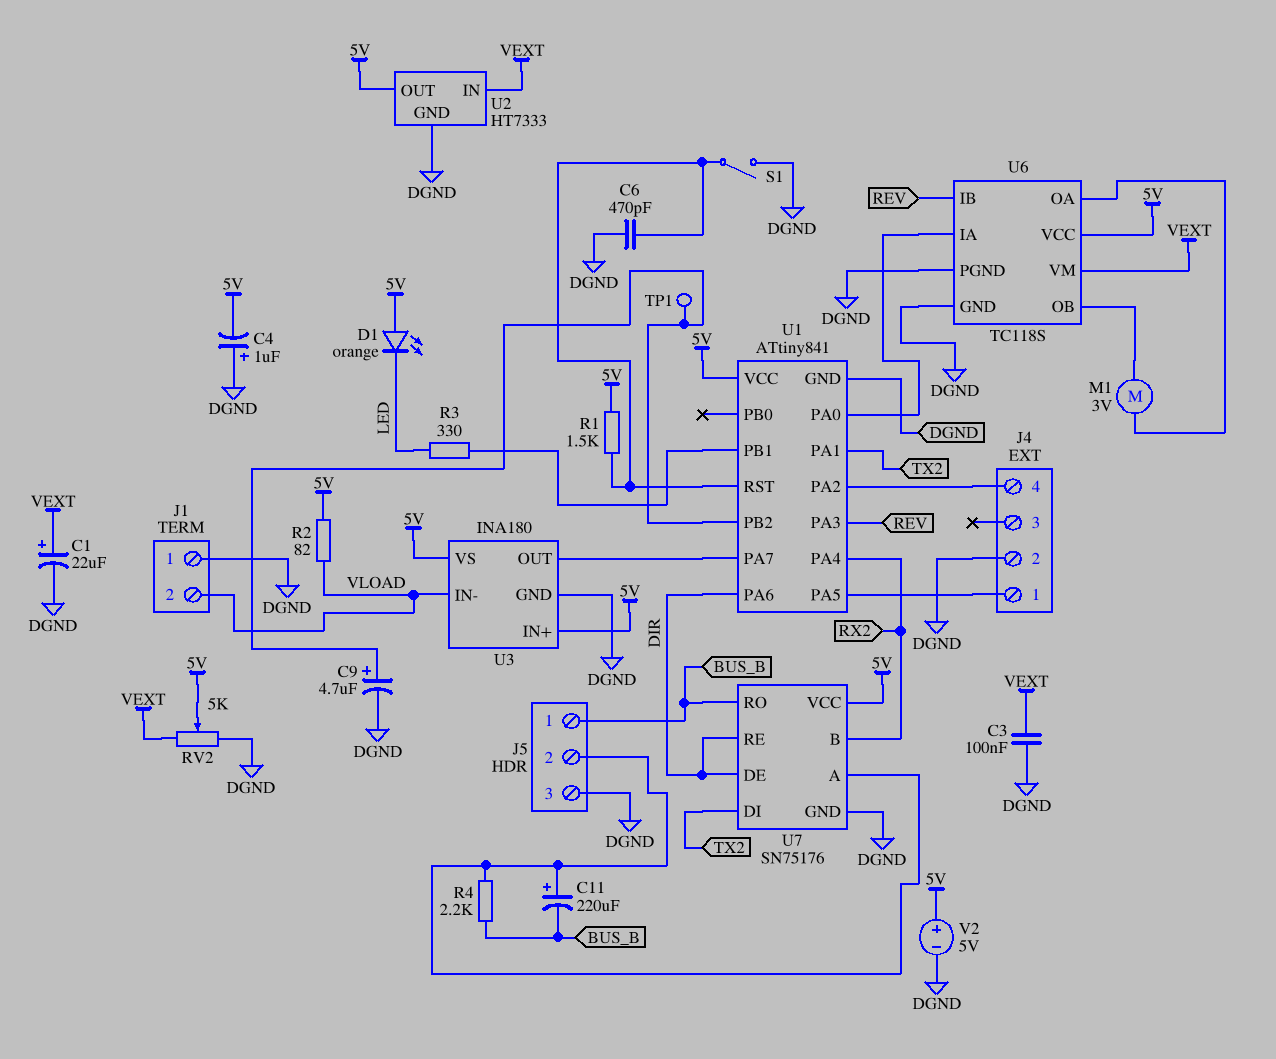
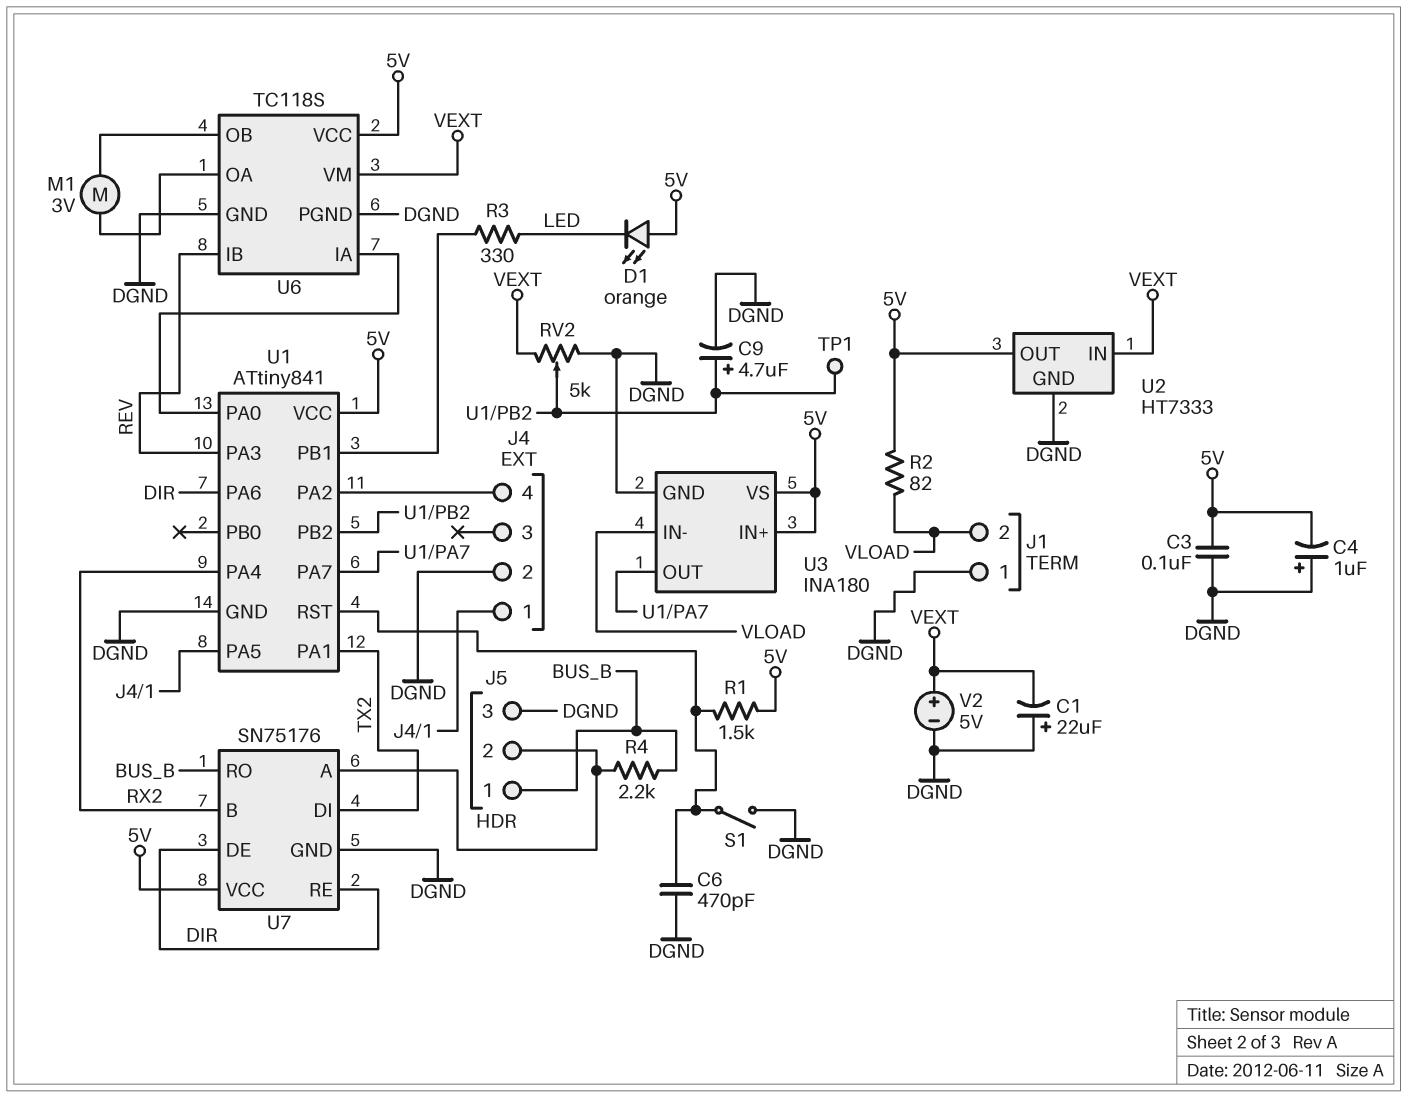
C1: 22uF (plus VEXT, minus DGND) -> 22uF (plus DGND, minus VEXT)
C3: 100nF (DGND, VEXT) -> 100nF (5V, DGND)
C11: 220uF (plus J5/2, minus BUS_B) -> none
RV2: 5k (DGND, VEXT, wiper 5V) -> 5k (DGND, VEXT, wiper U1/PB2)
V2: 5V (plus 5V, minus DGND) -> 5V (plus VEXT, minus DGND)

